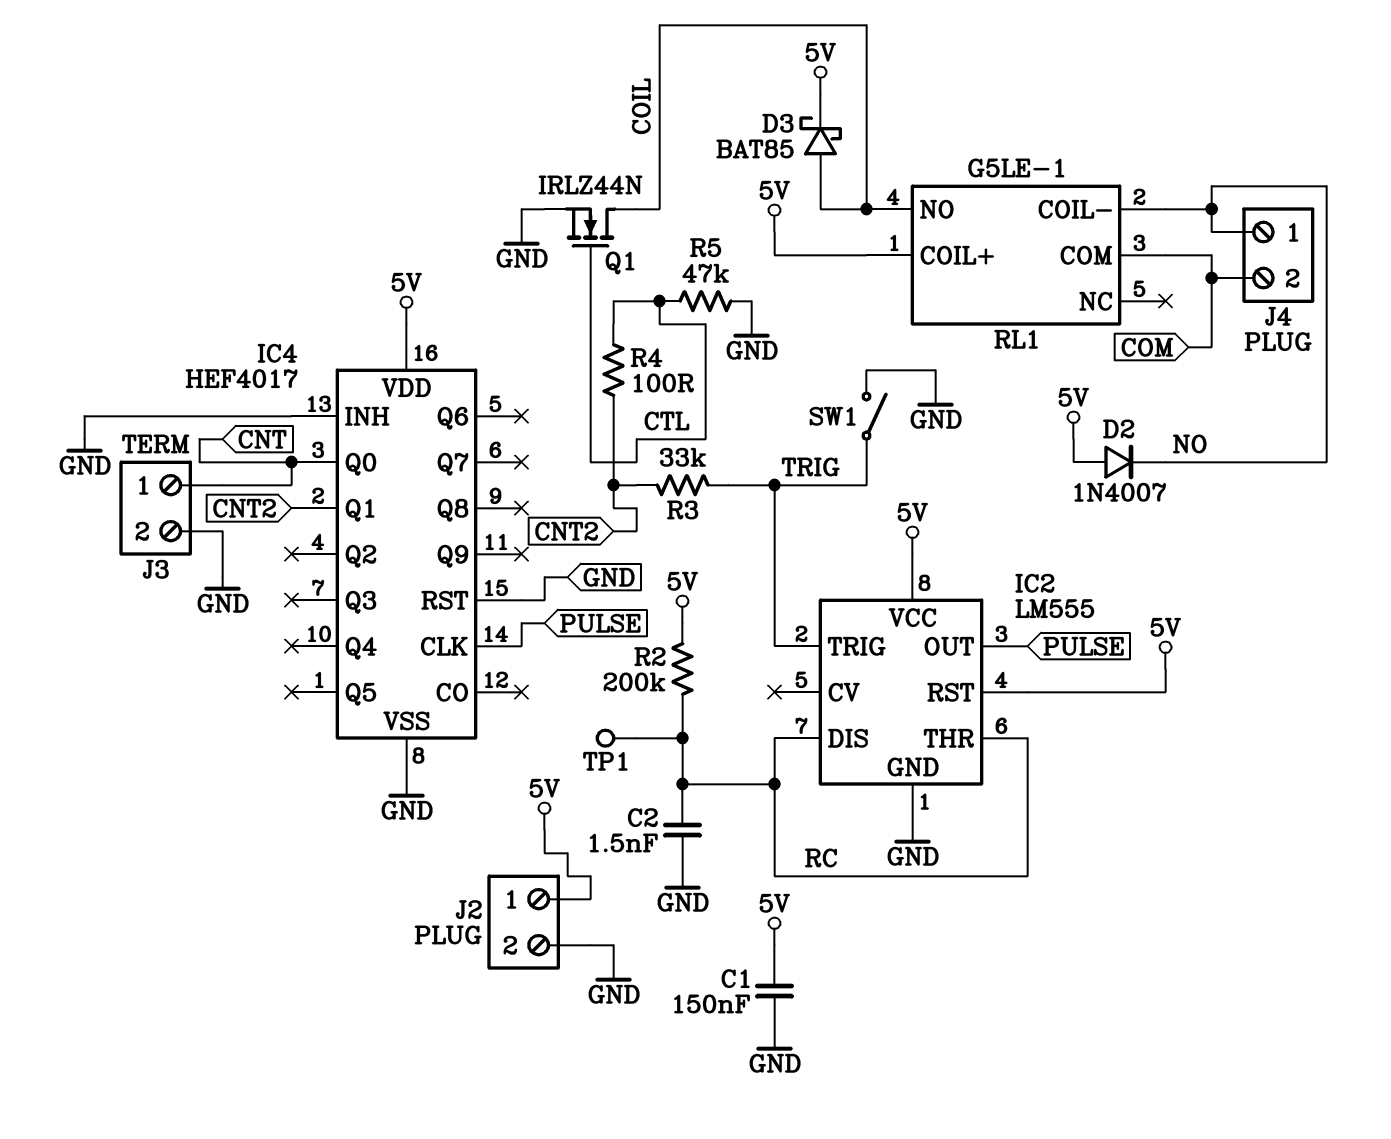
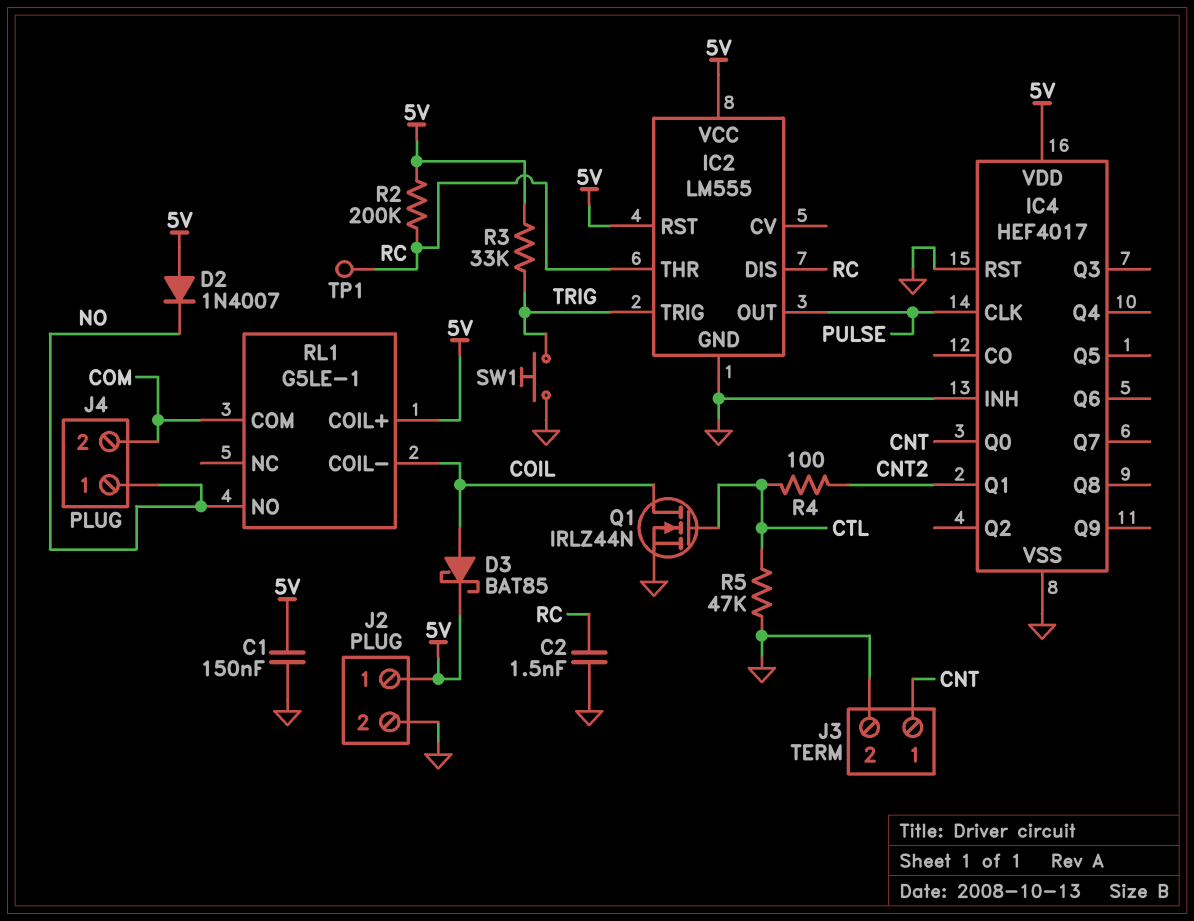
R3: 33k (CNT2, TRIG) -> 33k (5V, TRIG)
RL1 pin COIL-: NO -> COIL
RL1 pin NO: COIL -> NO
SW1: switch (GND, TRIG) -> button (GND, TRIG)

